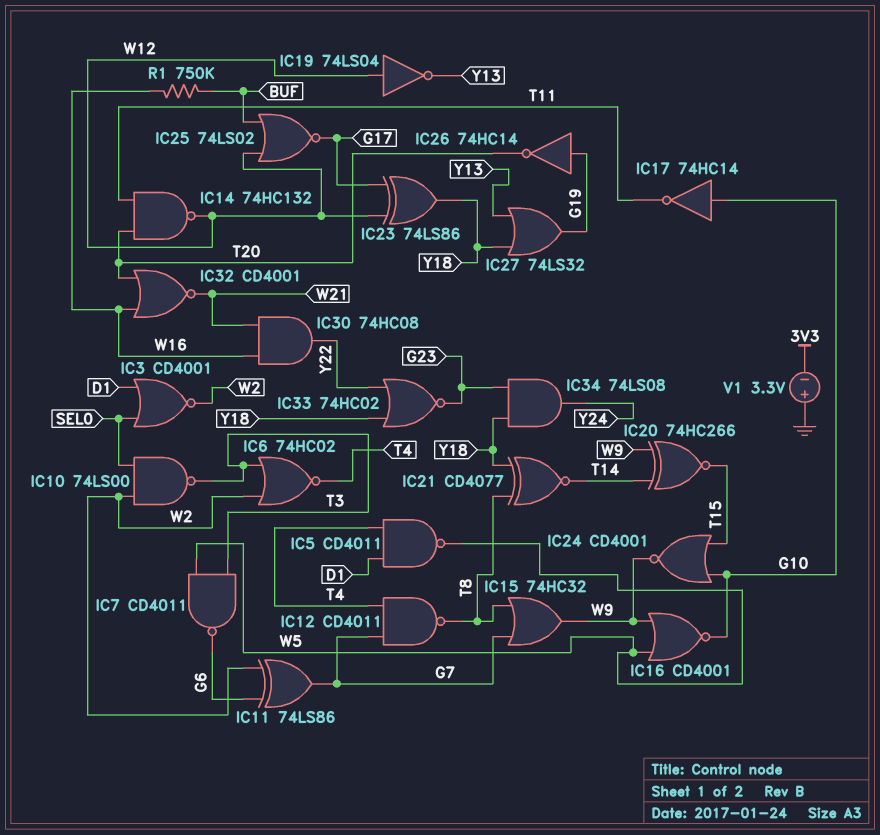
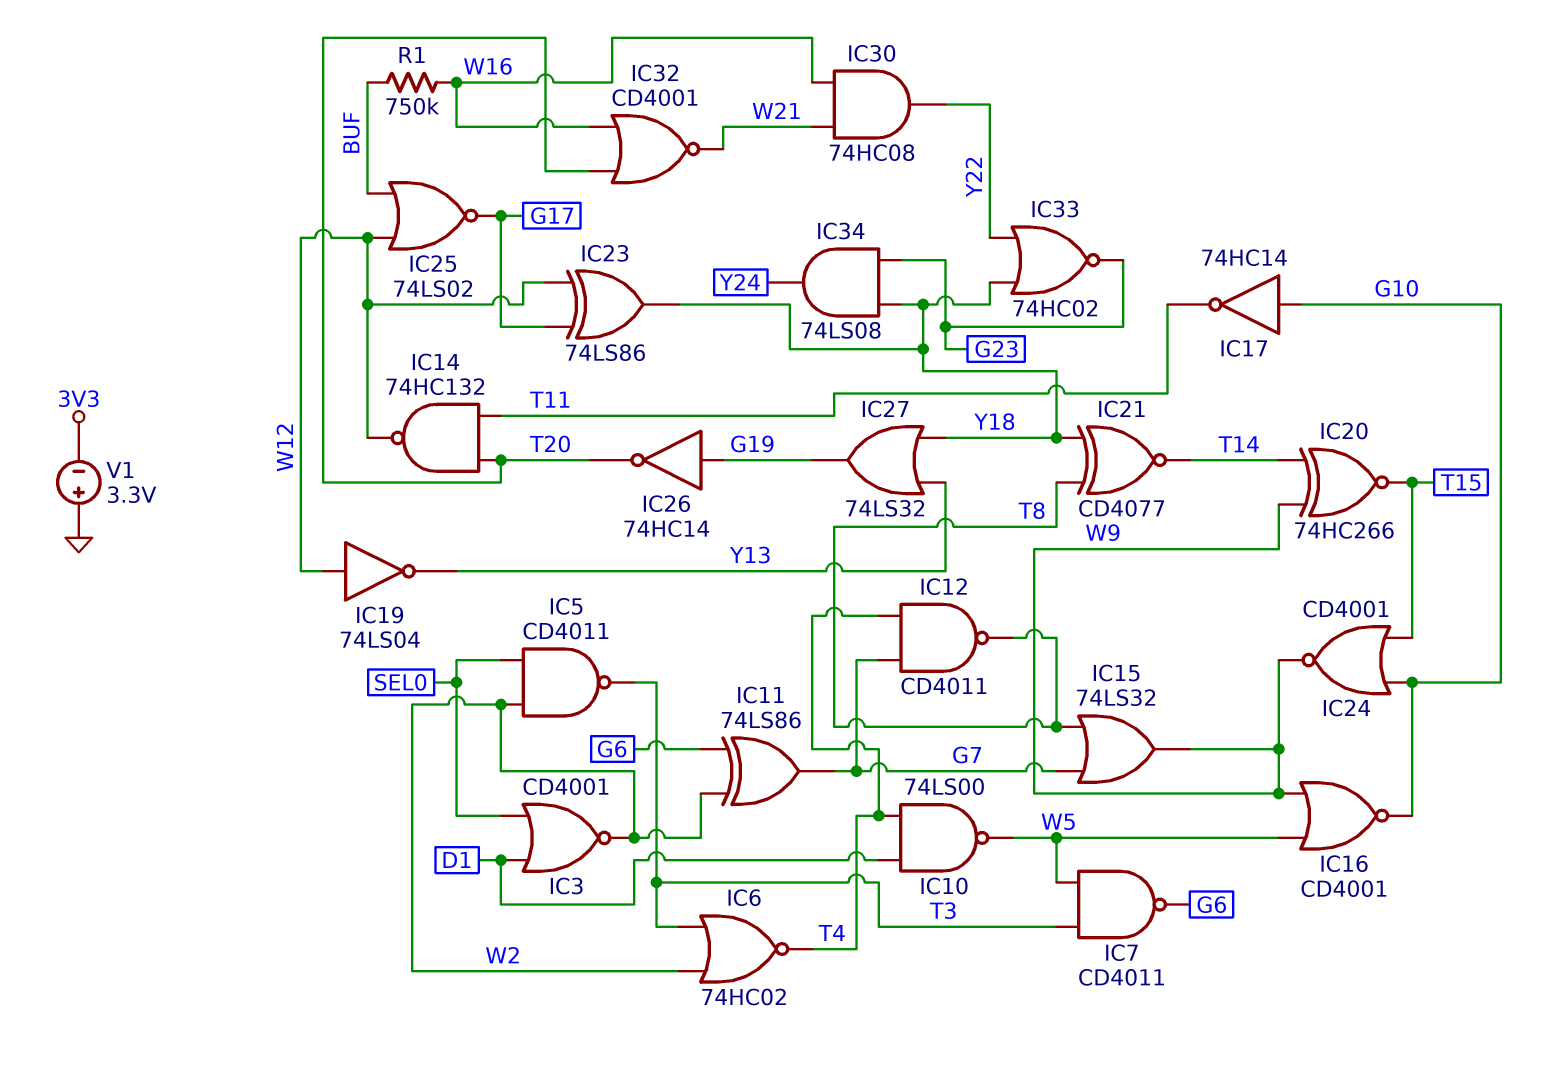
IC5: NAND CD4011 (in D1, in T4, out W5) -> NAND CD4011 (in SEL0, in W2, out T3)
IC10: NAND 74LS00 (in SEL0, in W2, out T3) -> NAND 74LS00 (in D1, in T4, out W5)
IC15: OR 74HC32 (in G7, in T8, out W9) -> OR 74LS32 (in G7, in T8, out W9)

